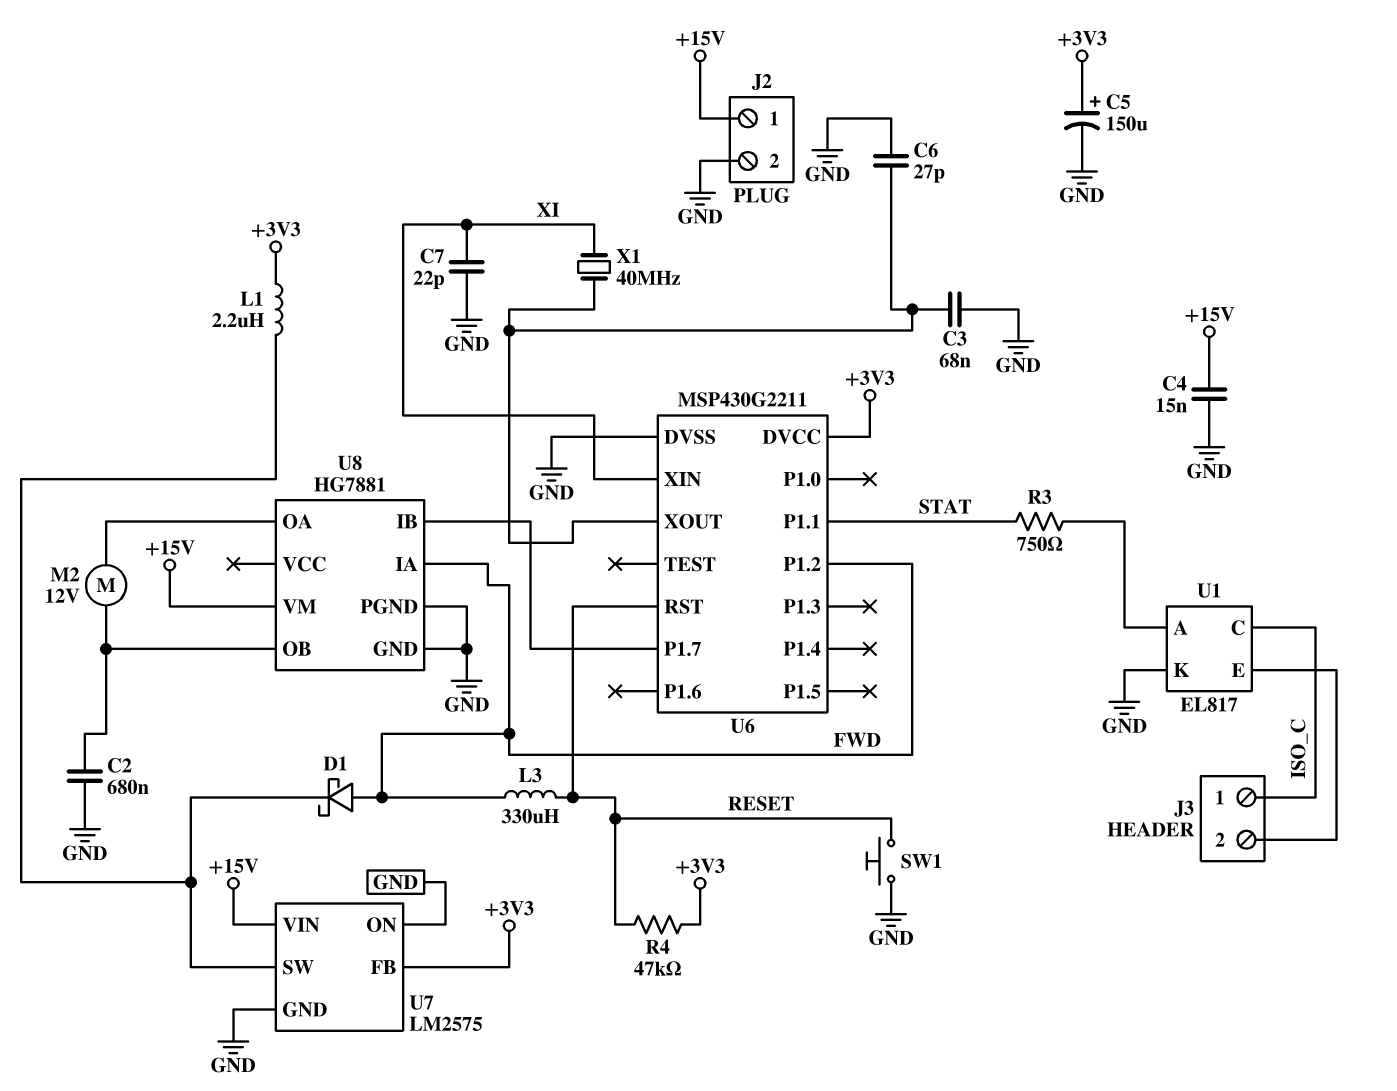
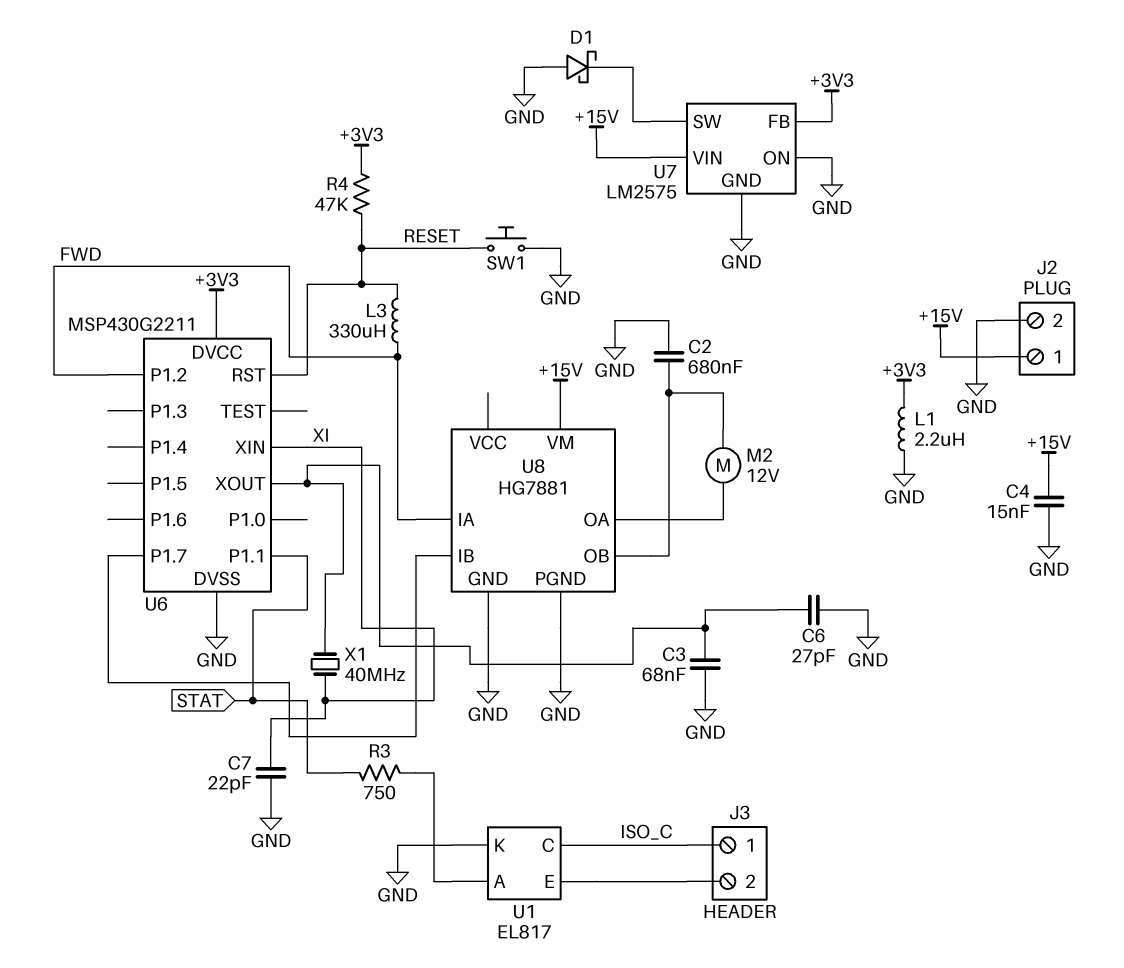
C5: 150uF (plus +3V3, minus GND) -> none
D1: schottky (A FWD, K U7/SW) -> schottky (A GND, K U7/SW)
L1: 2.2uH (+3V3, U7/SW) -> 2.2uH (+3V3, GND)

